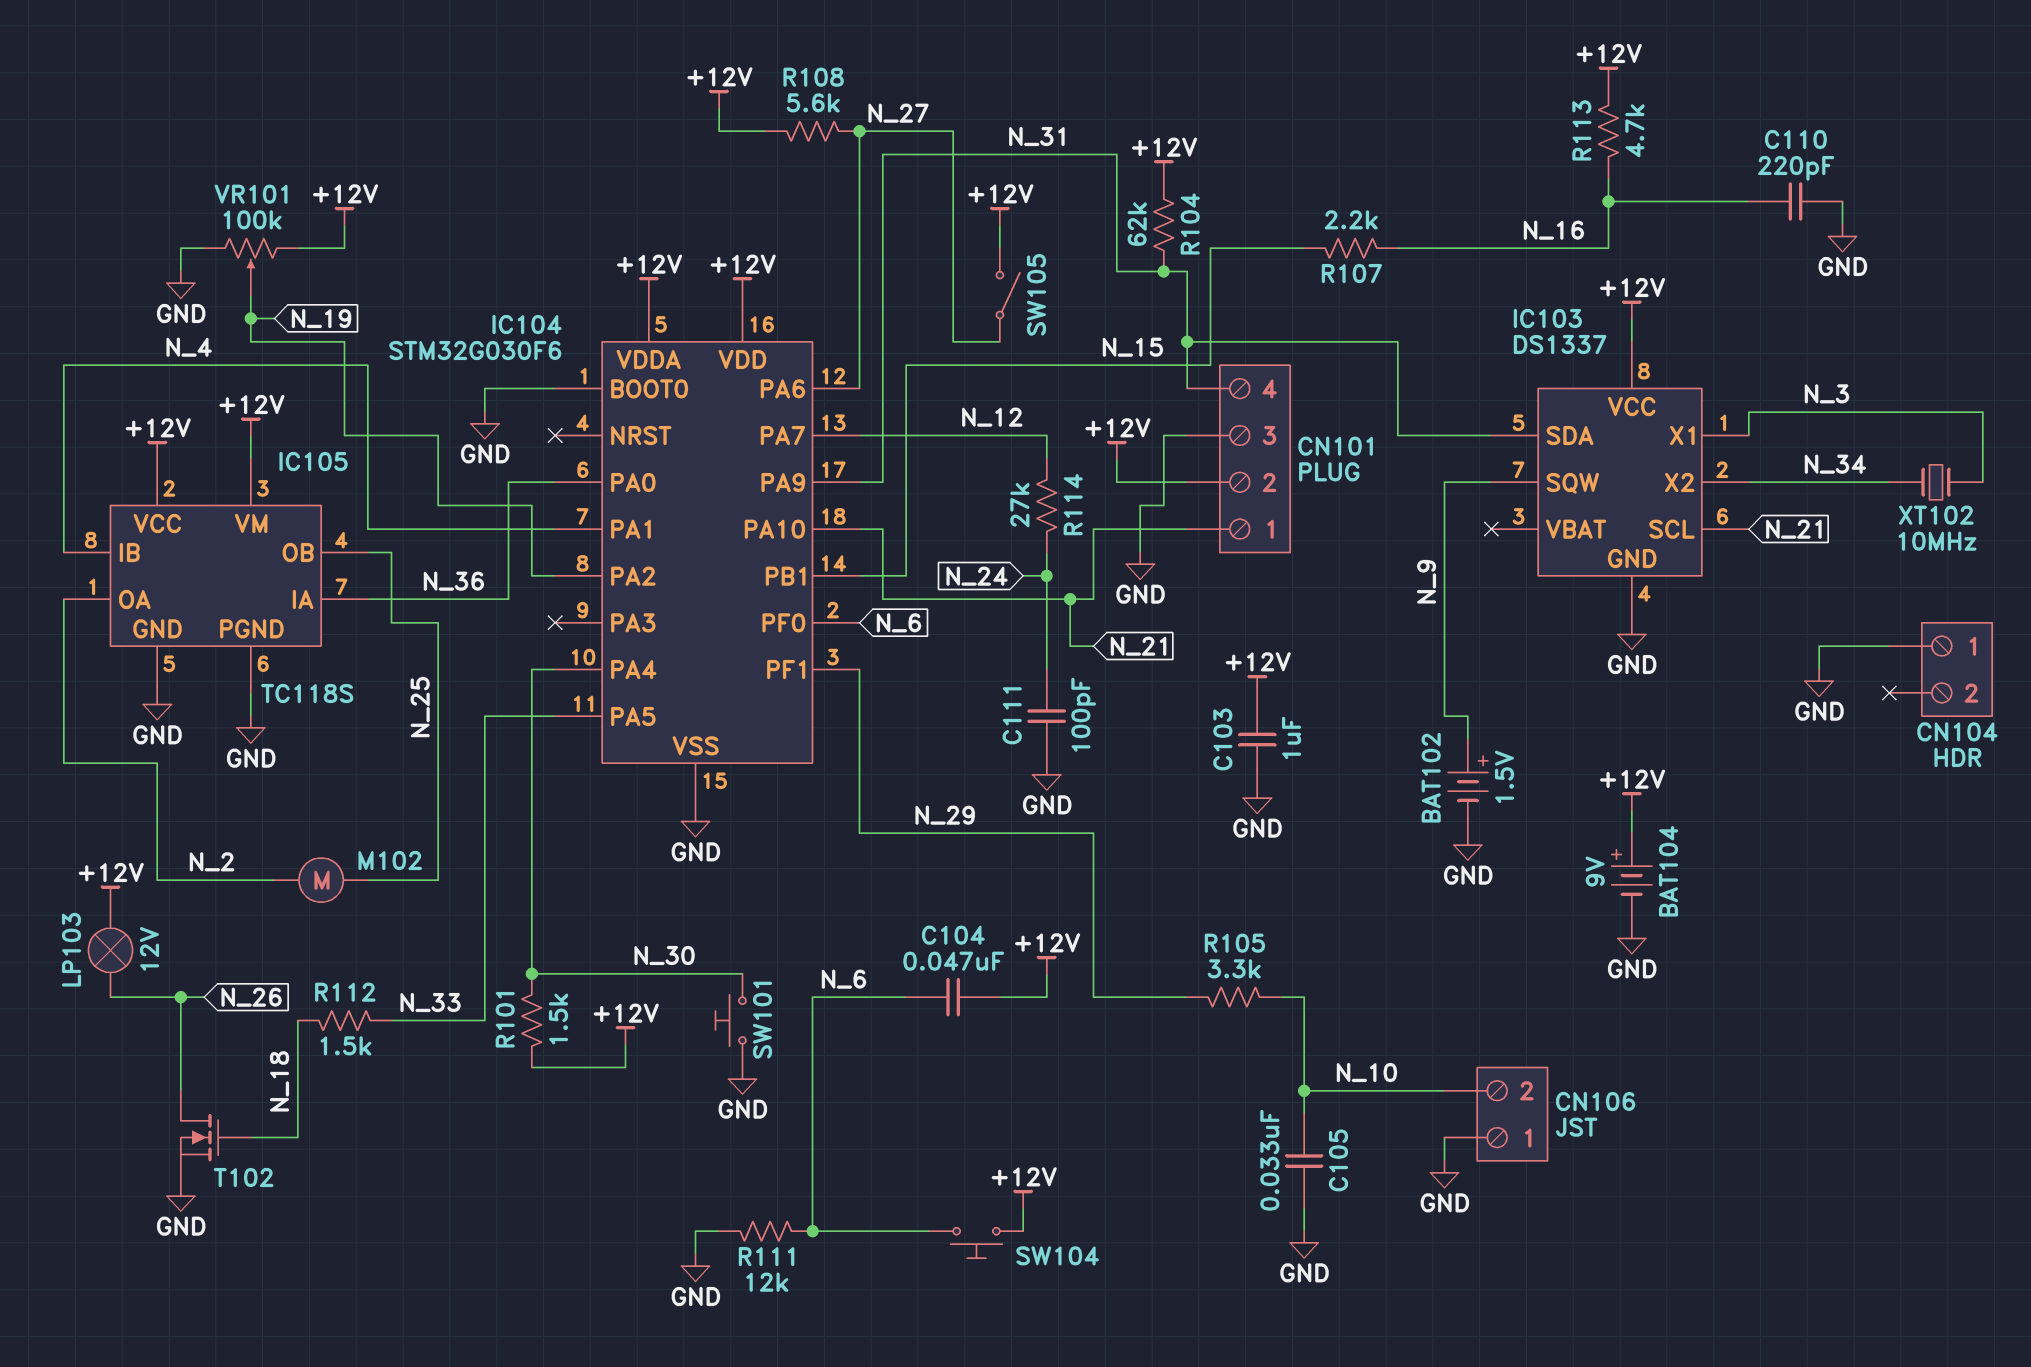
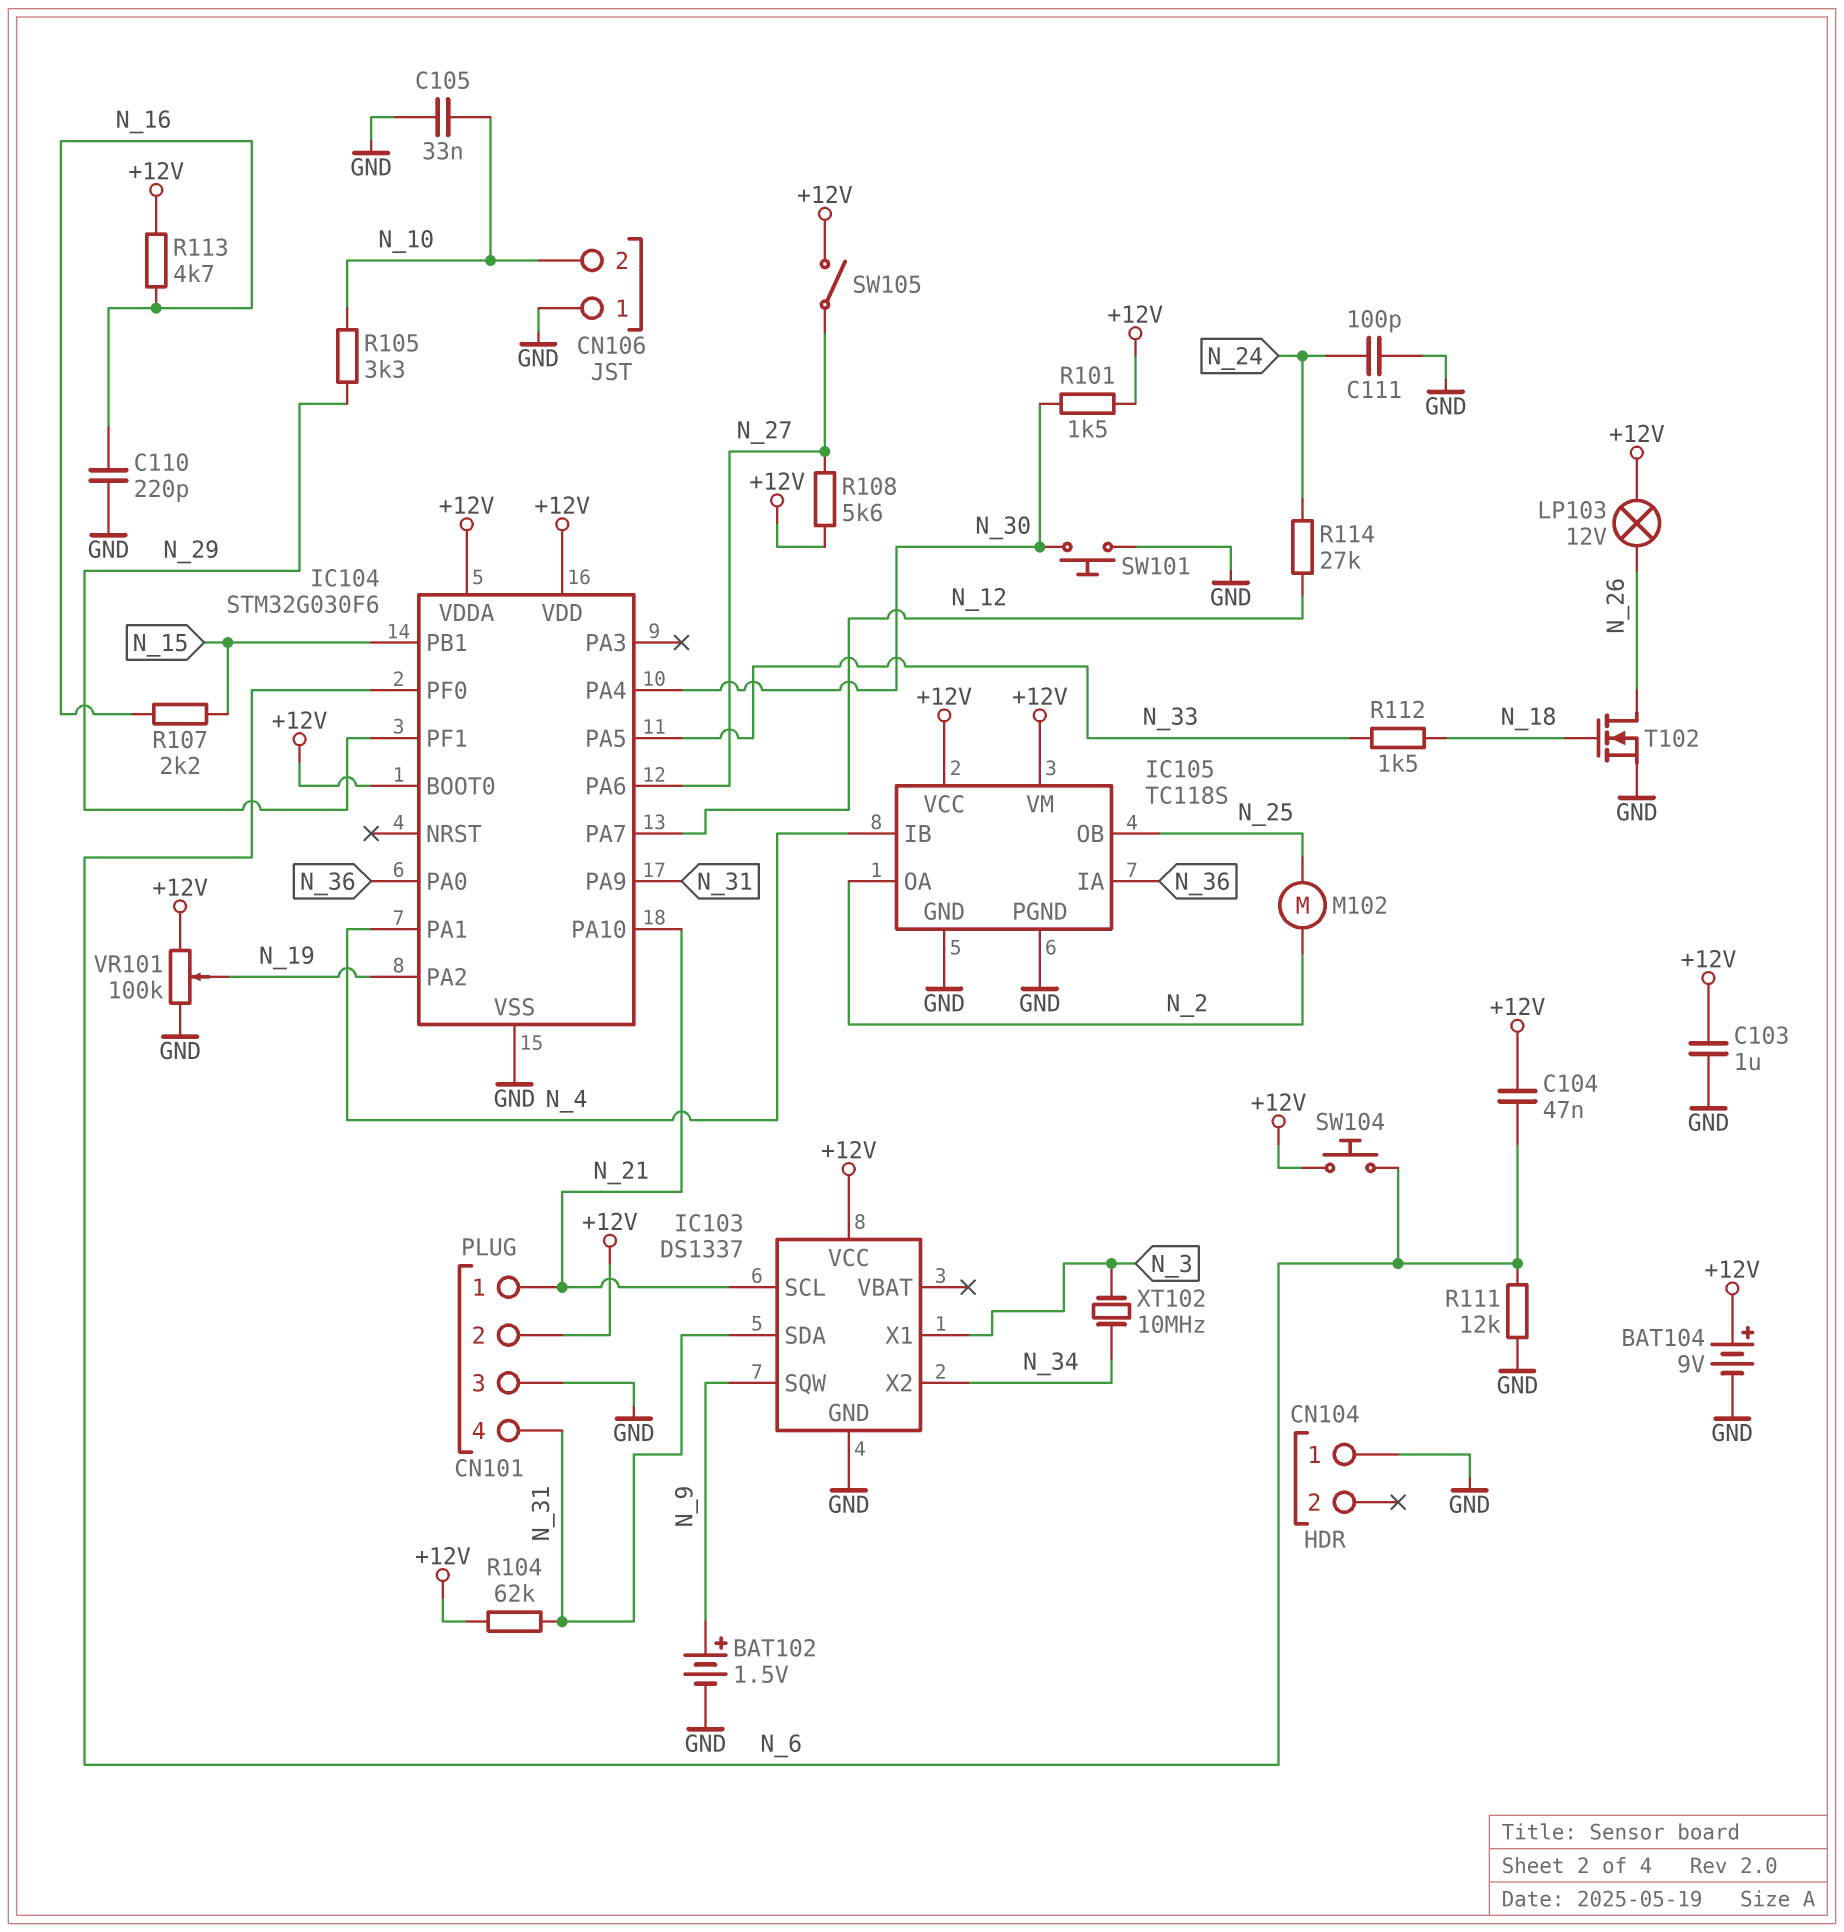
IC104 pin BOOT0: GND -> +12V

